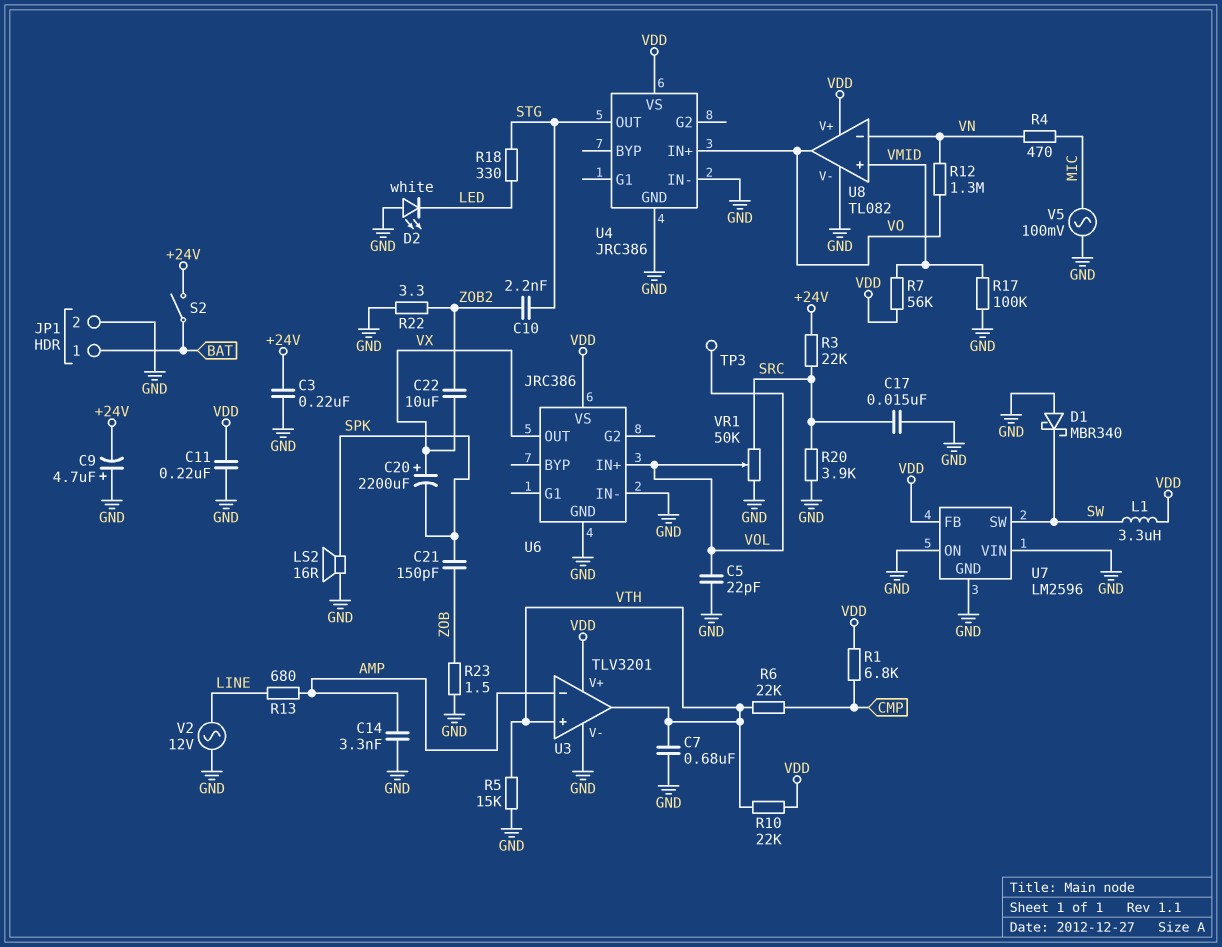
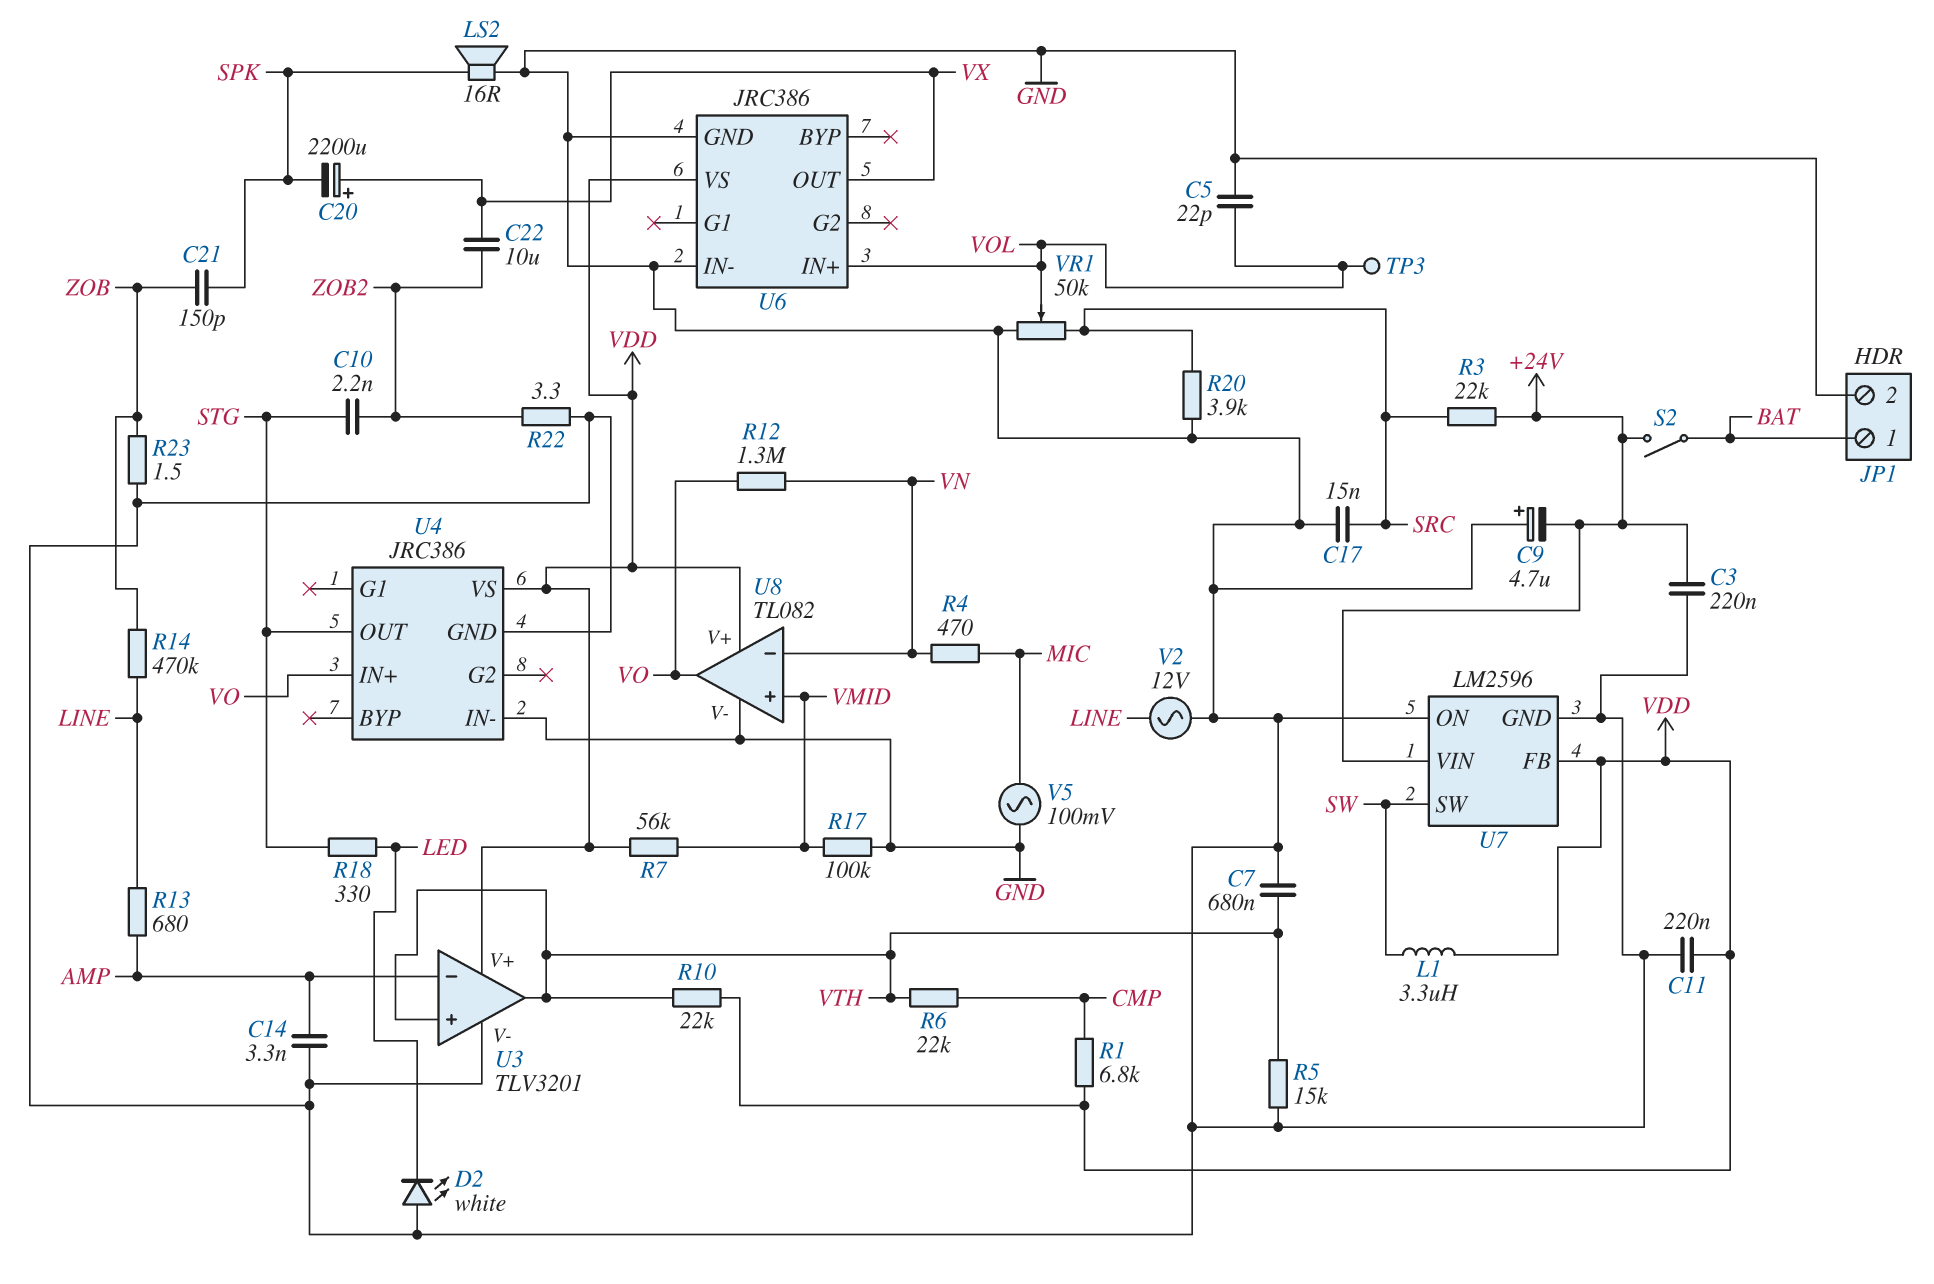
D1: schottky MBR340 (A GND, K SW) -> none
R14: none -> 470k (LINE, ZOB)
U7 pin VIN: GND -> +24V

